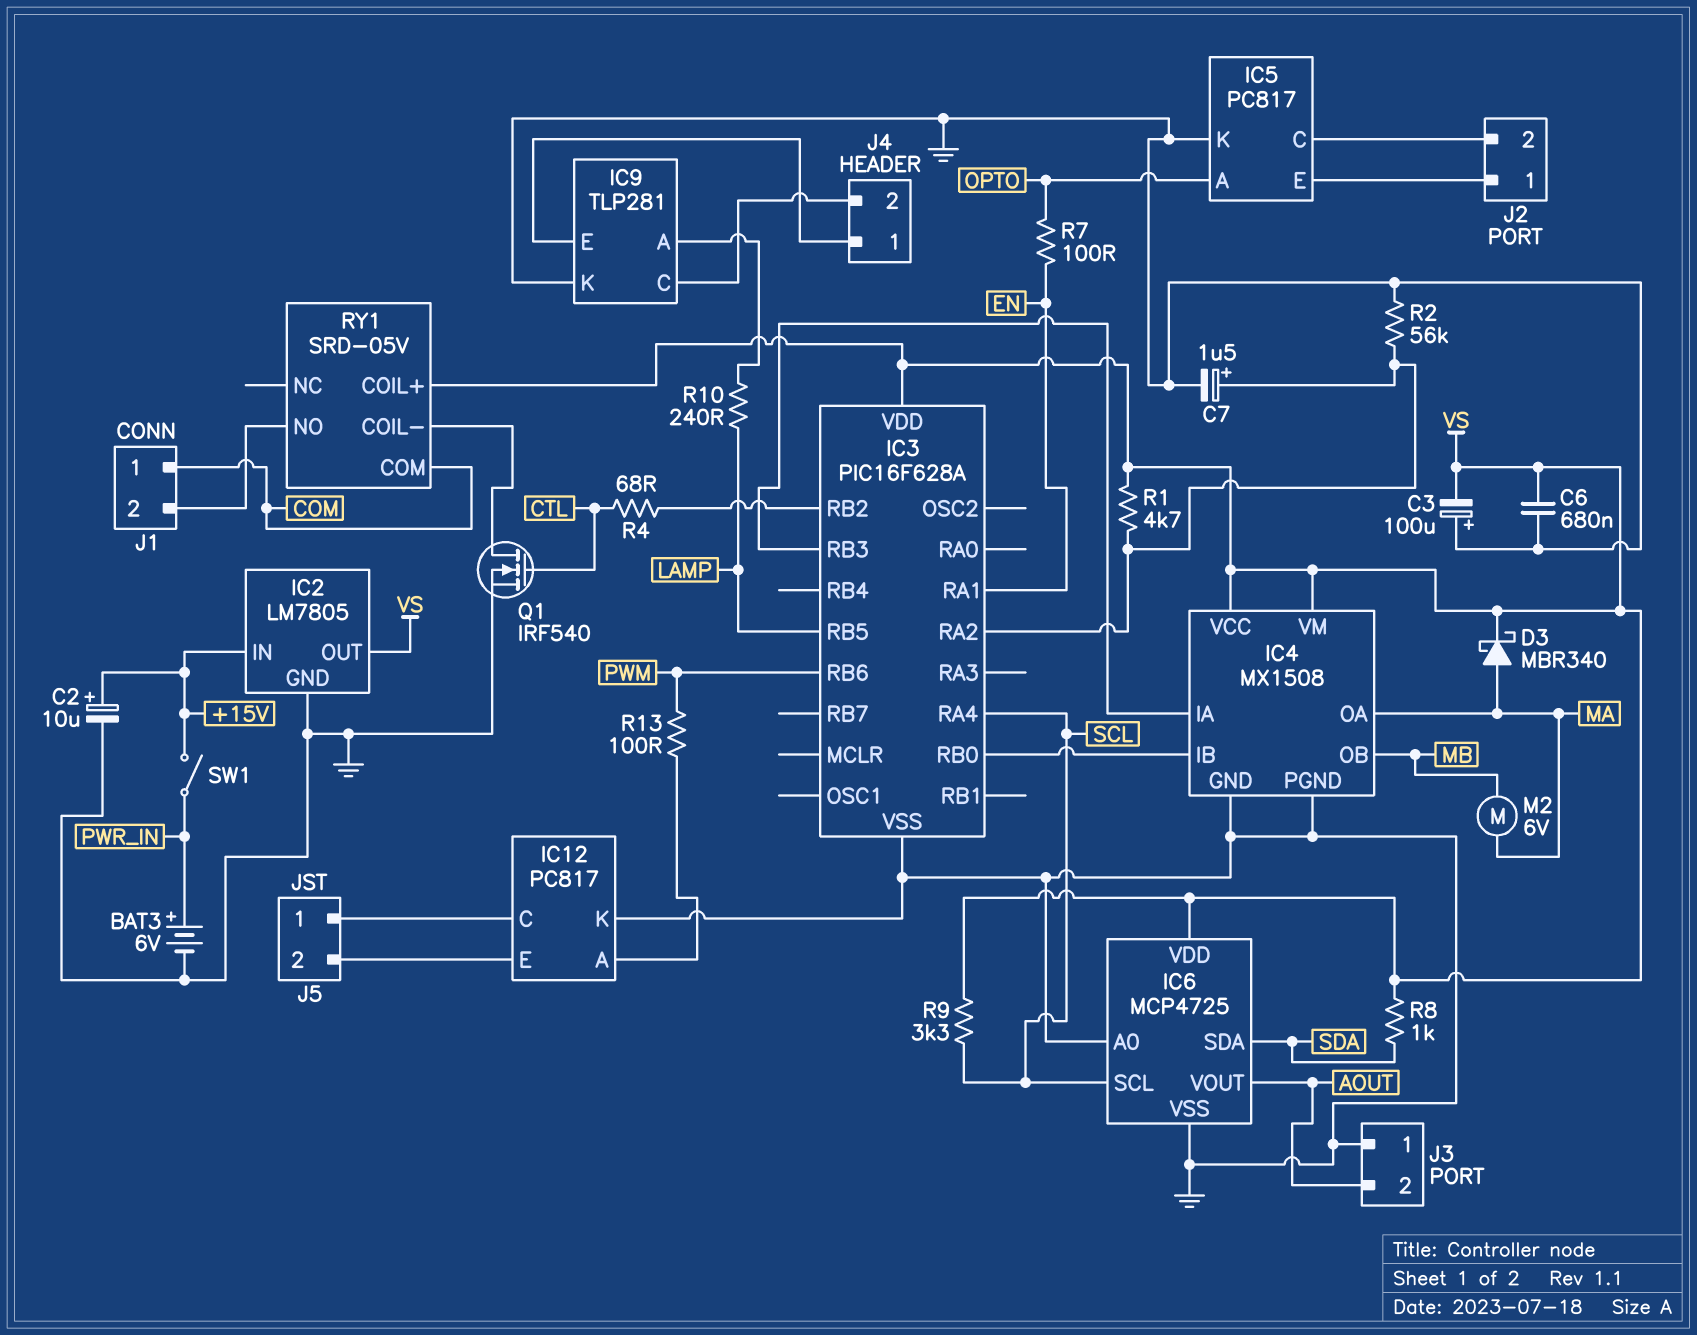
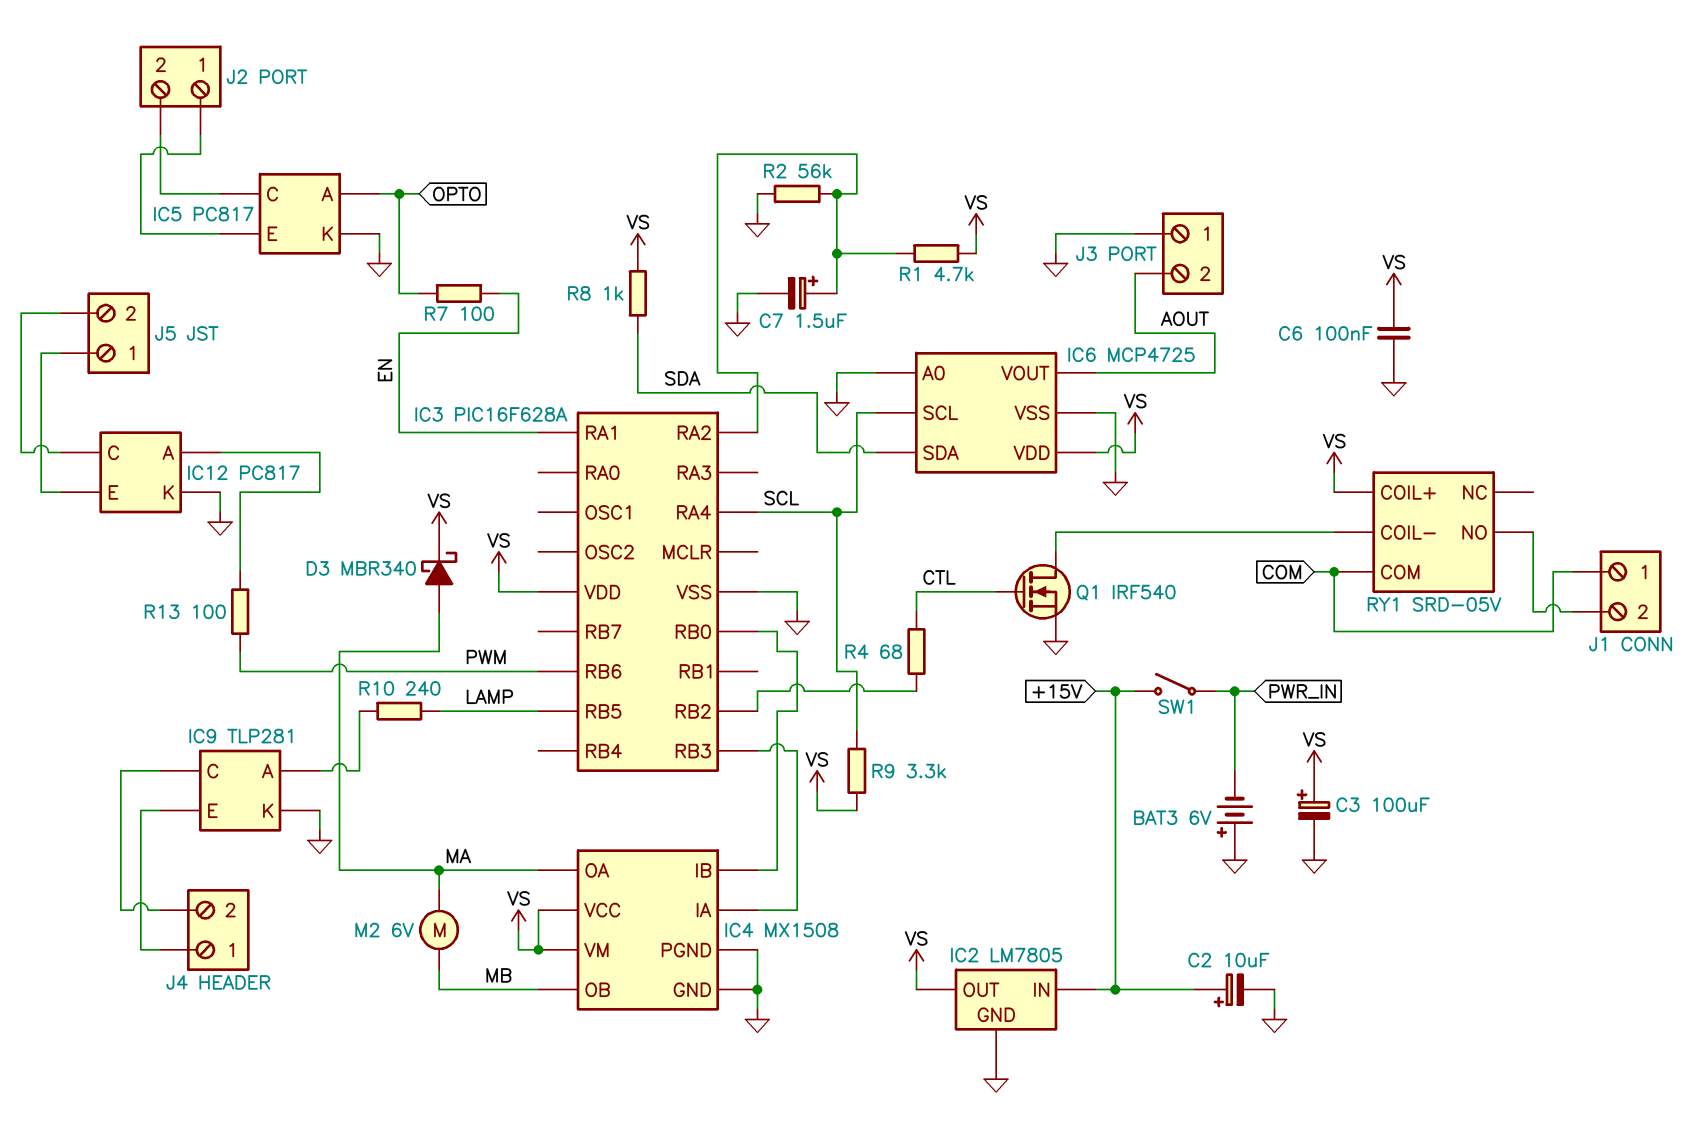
BAT3: 6V (plus PWR_IN, minus GND) -> 6V (plus GND, minus PWR_IN)
C3: 100uF (plus GND, minus VS) -> 100uF (plus VS, minus GND)
C6: 680nF (GND, VS) -> 100nF (GND, VS)
J5 pin 1: IC12/C -> IC12/E
J5 pin 2: IC12/E -> IC12/C

